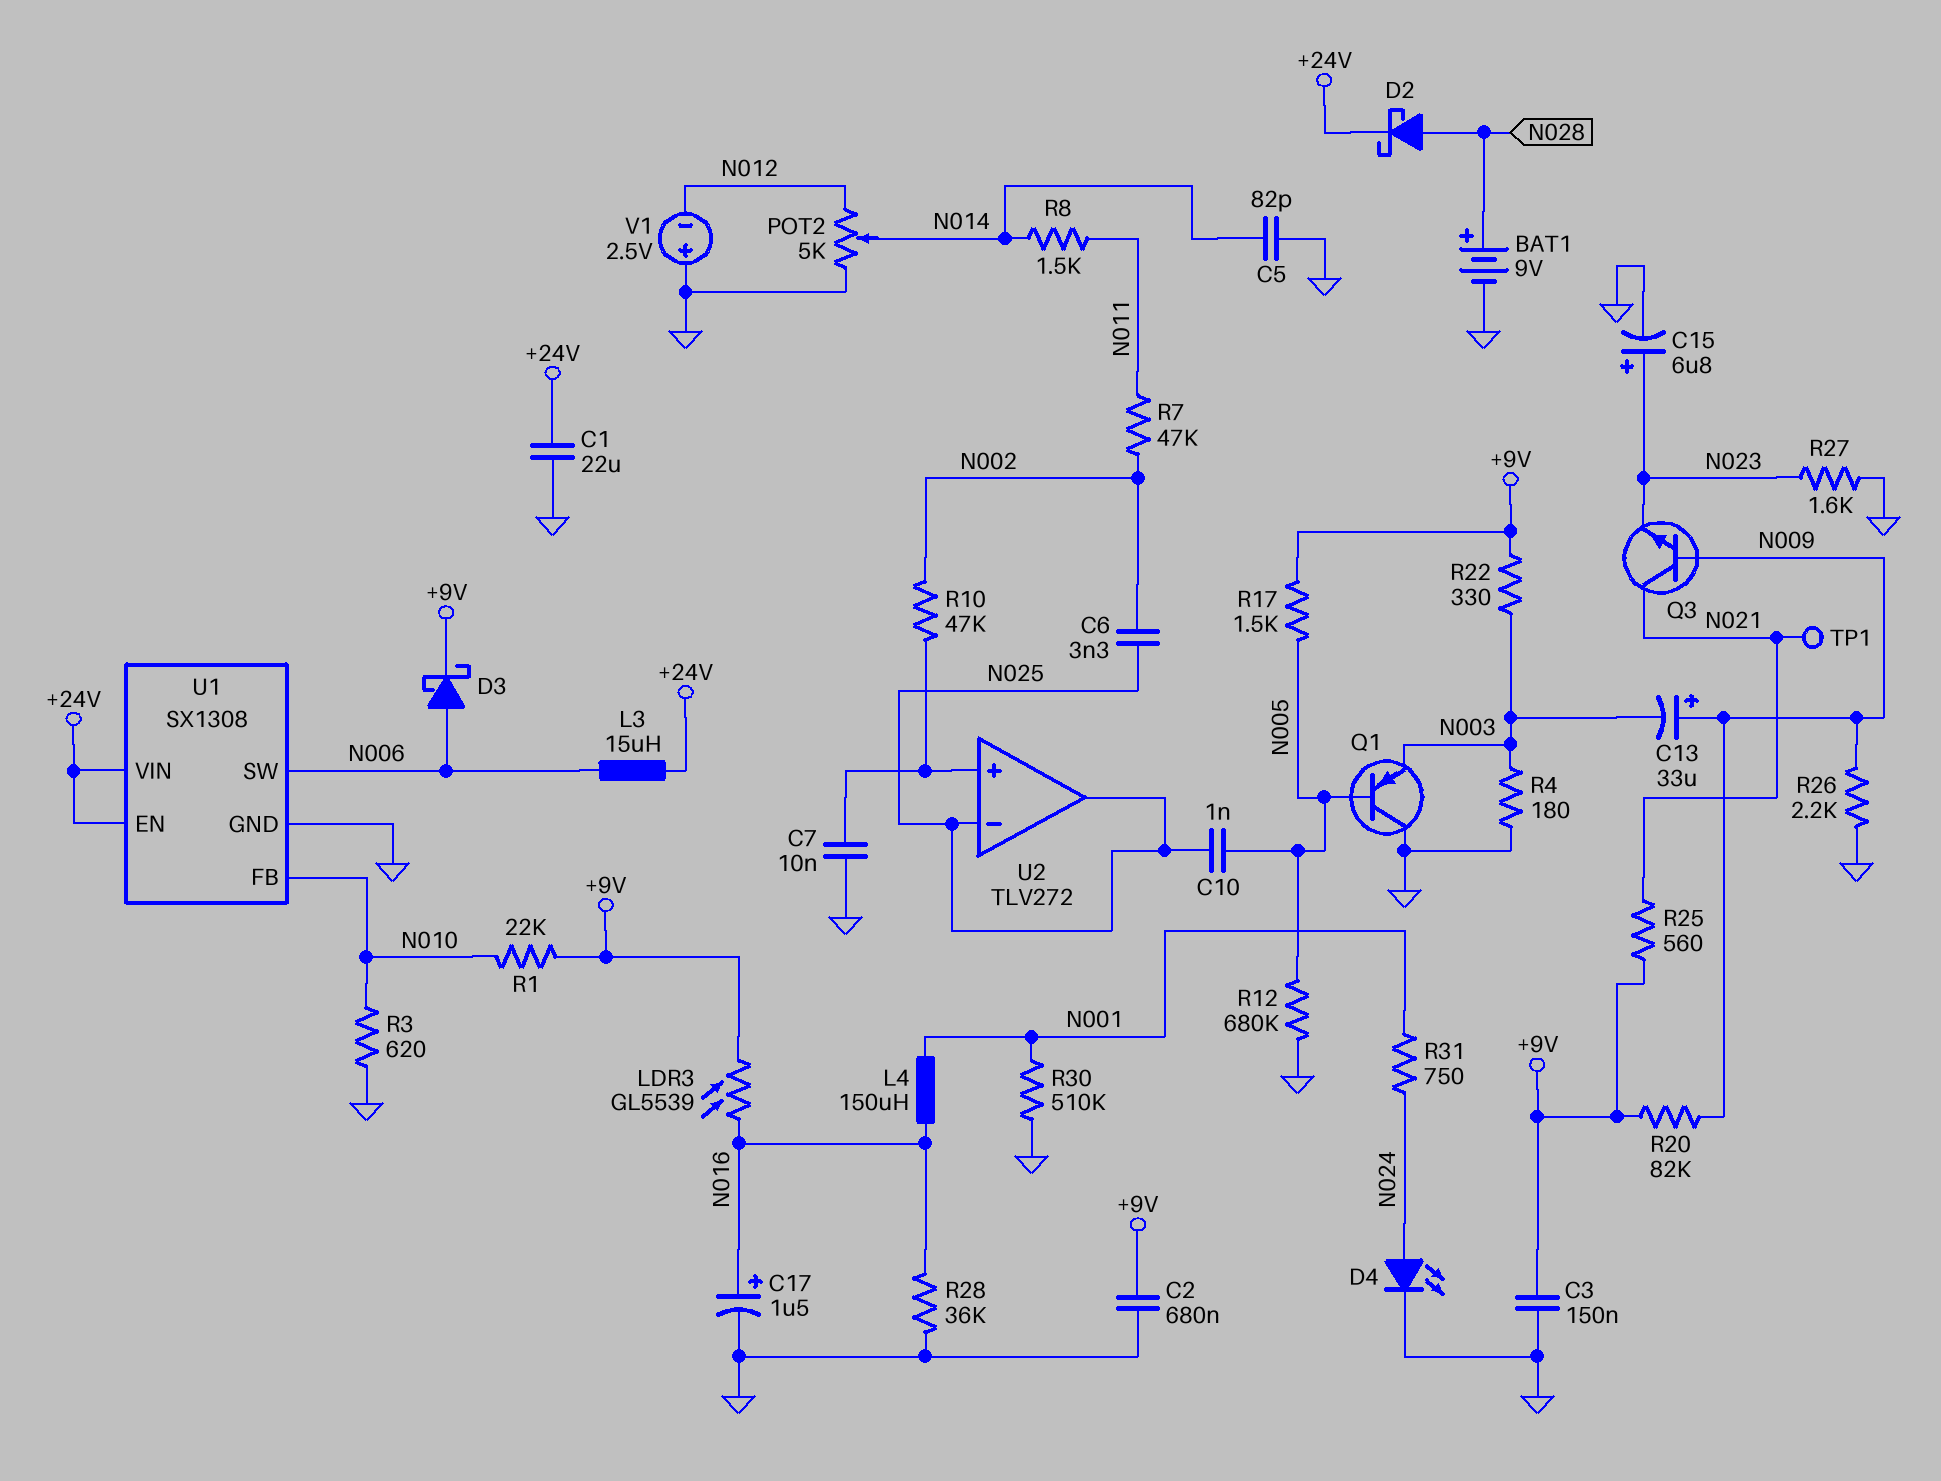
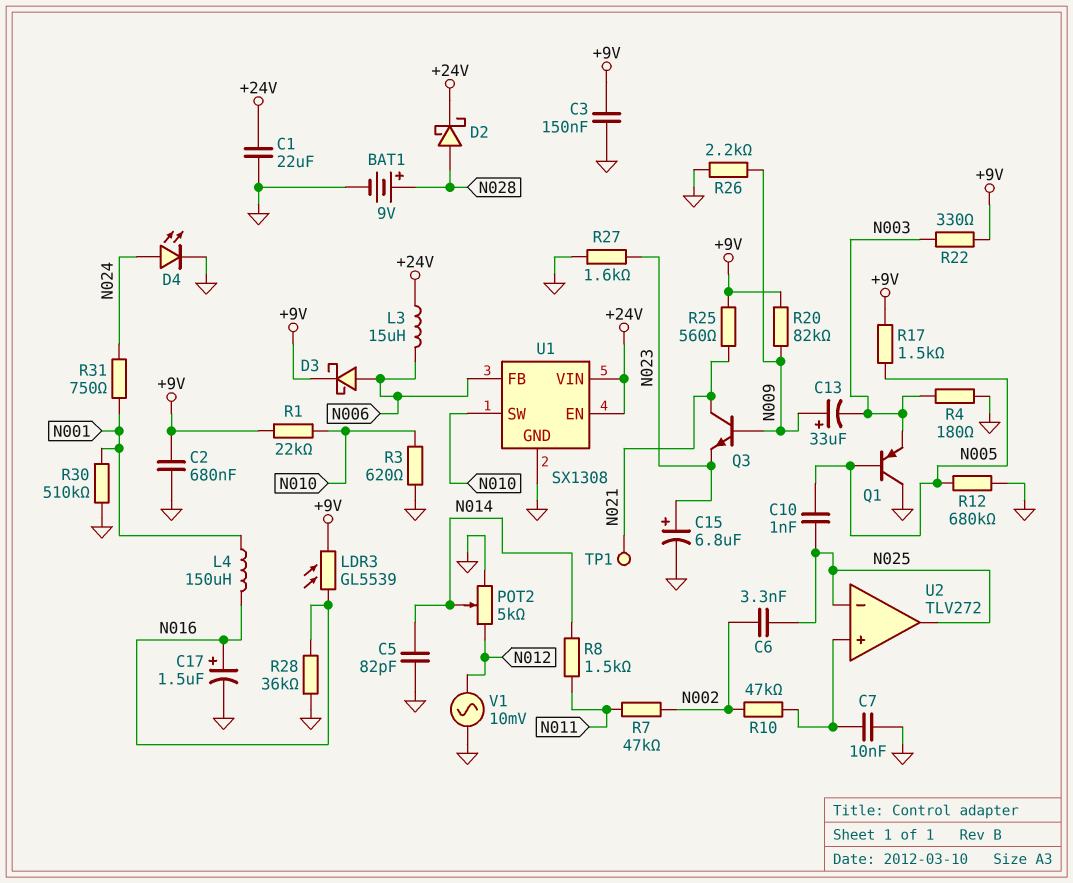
U1 pin FB: N010 -> N006
U1 pin SW: N006 -> N010
V1: 2.5V (plus GND, minus N012) -> AC 10mV (GND, N012)

